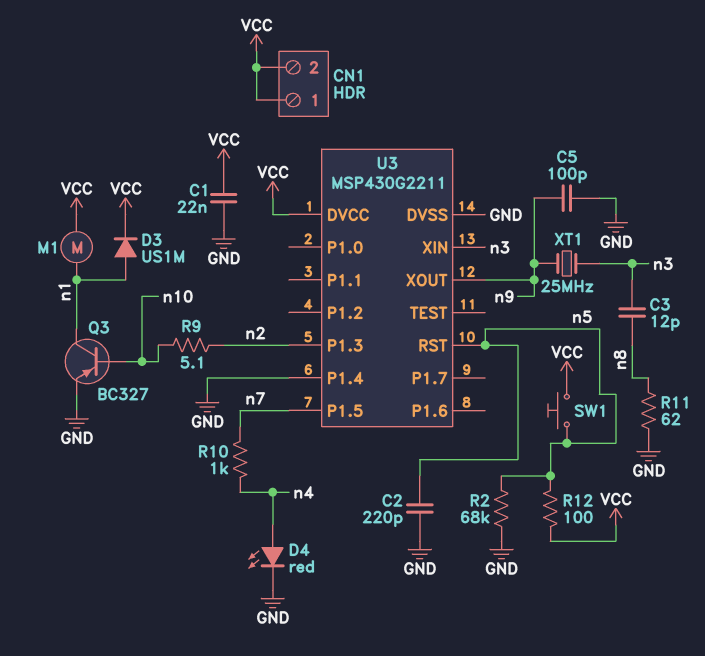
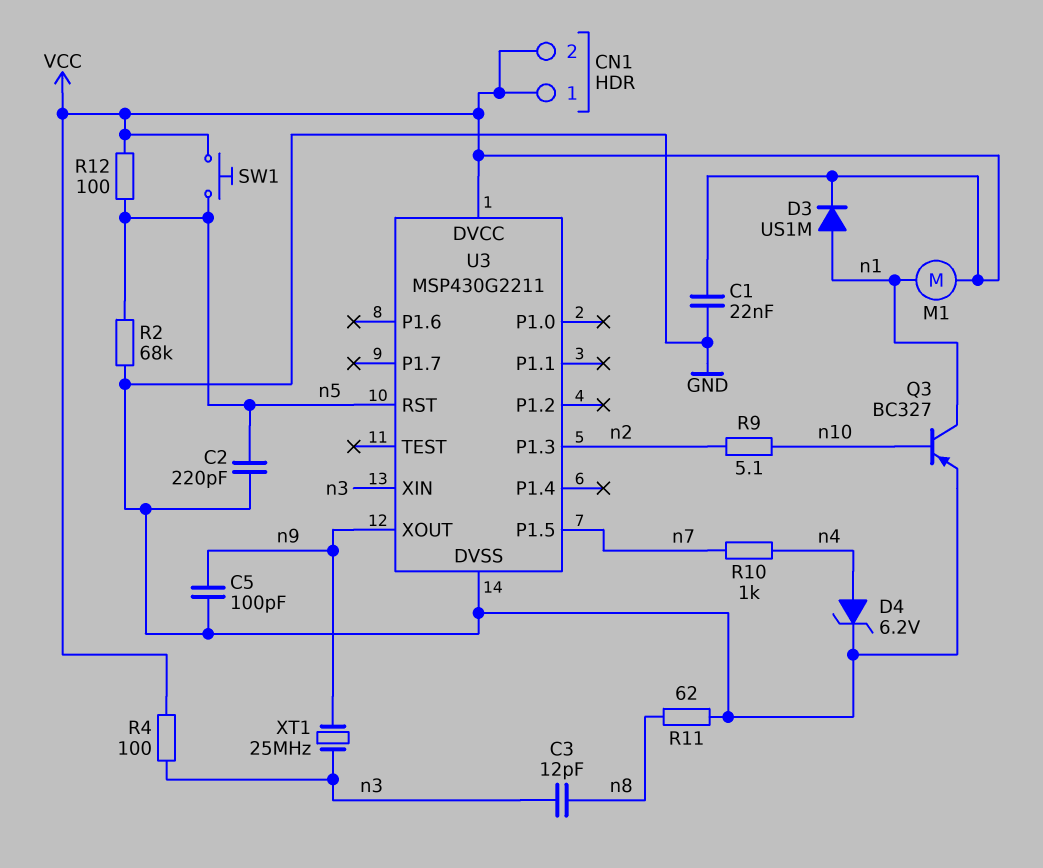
D4: LED red (A n4, K GND) -> zener 6.2V (A n4, K GND)
R4: none -> 100 (VCC, n3)
U3 pin P1.4: GND -> none

